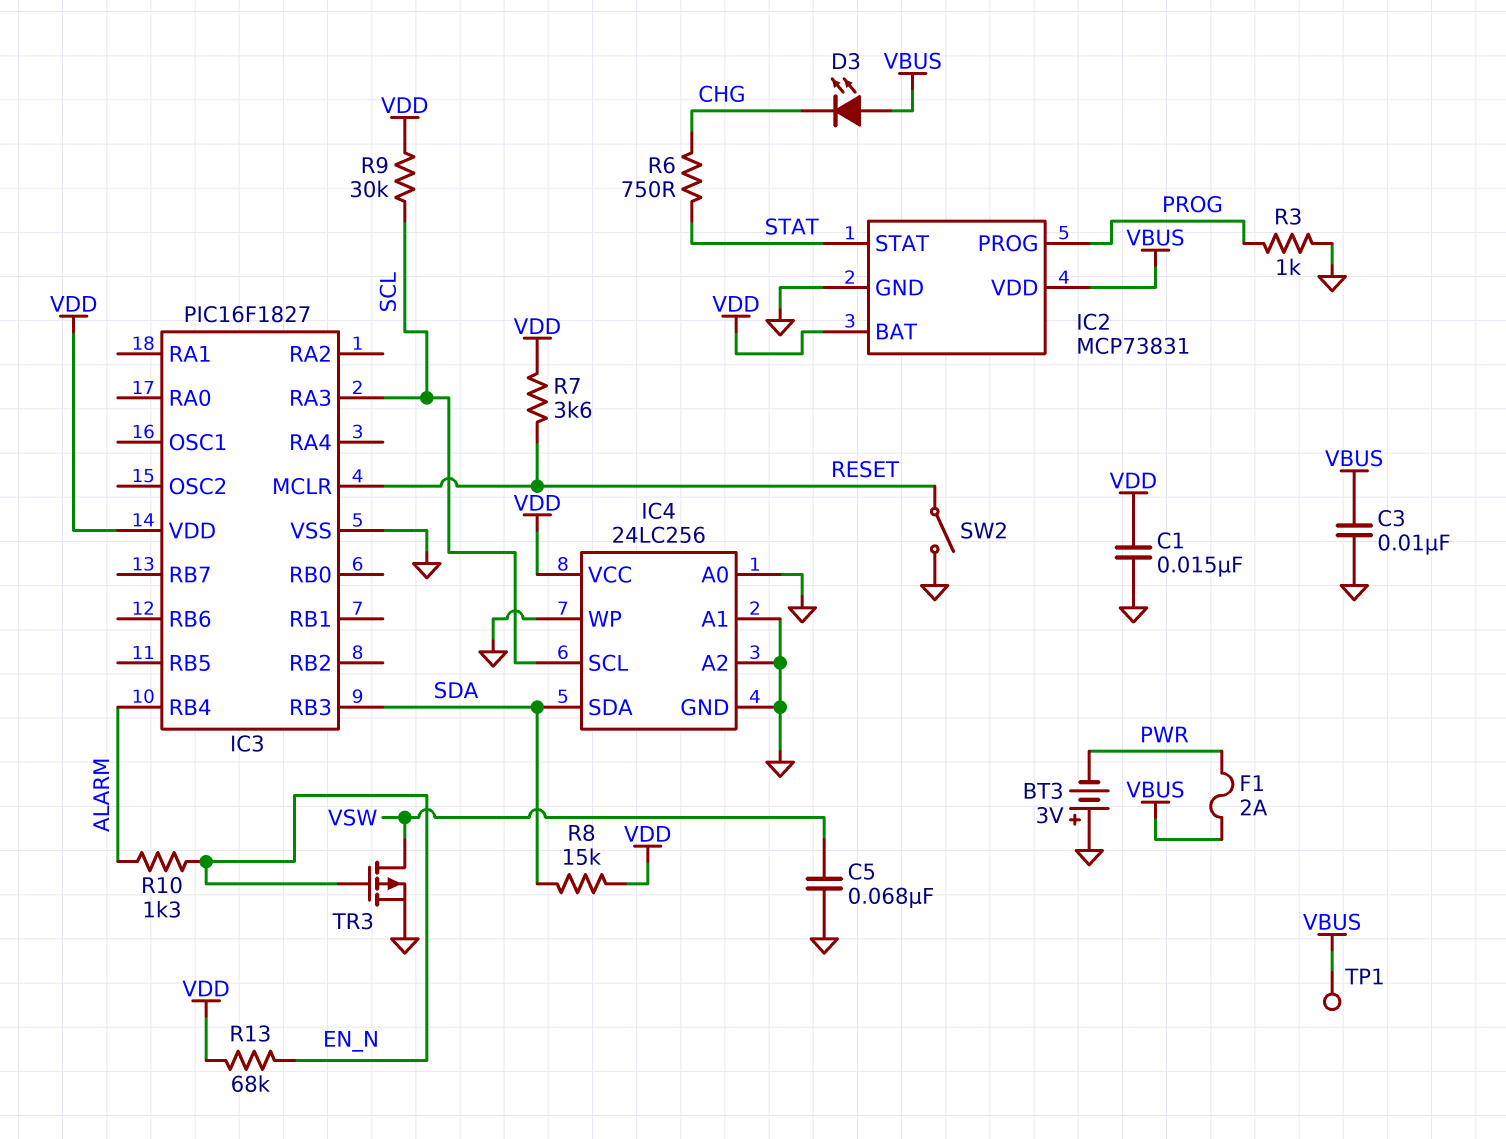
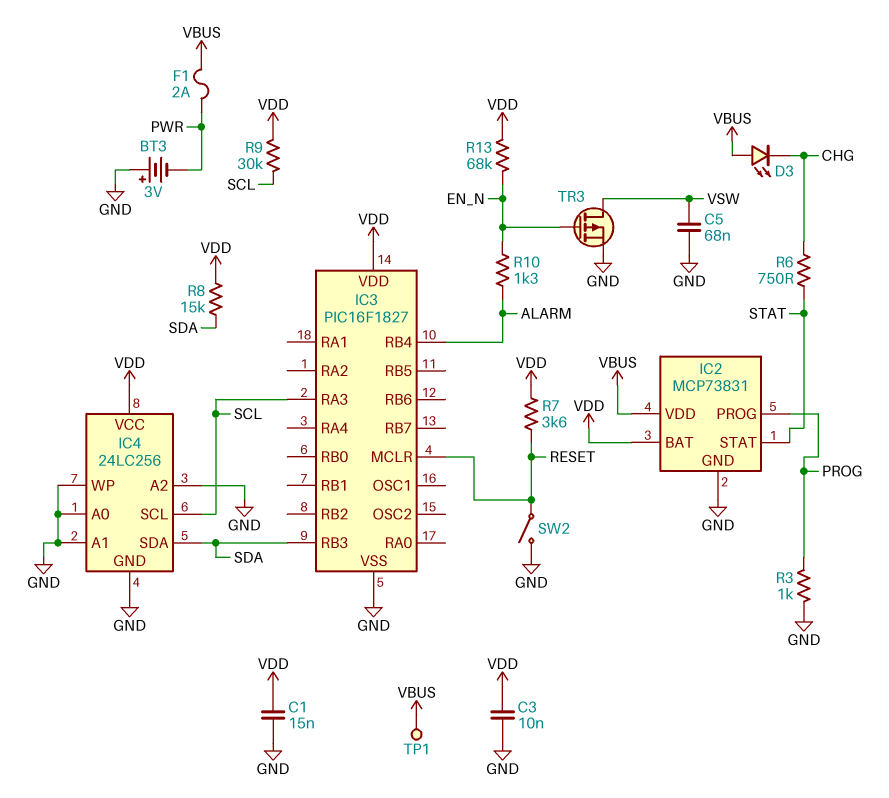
C3: 10nF (GND, VBUS) -> 10nF (GND, VDD)

